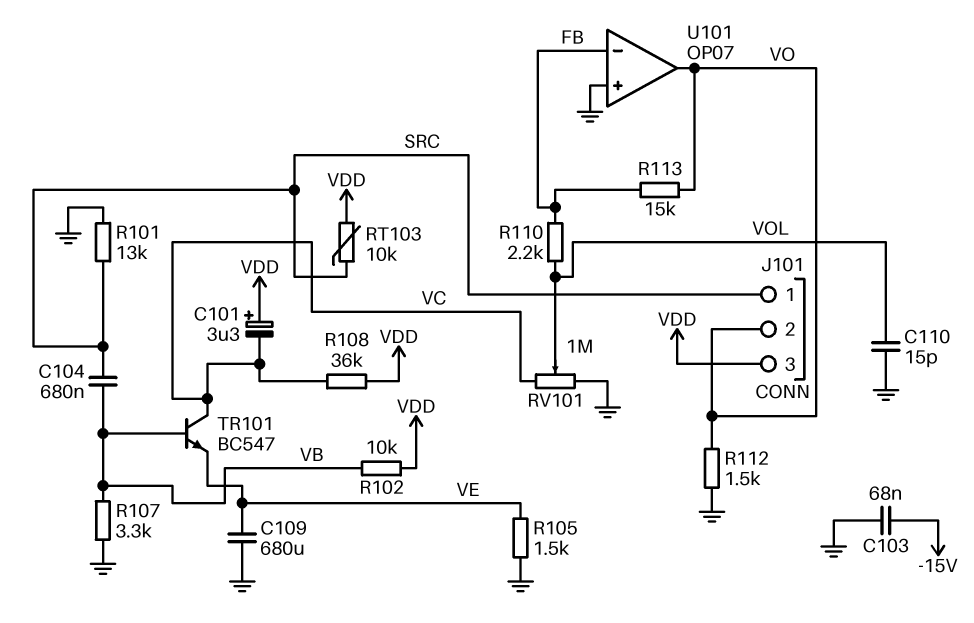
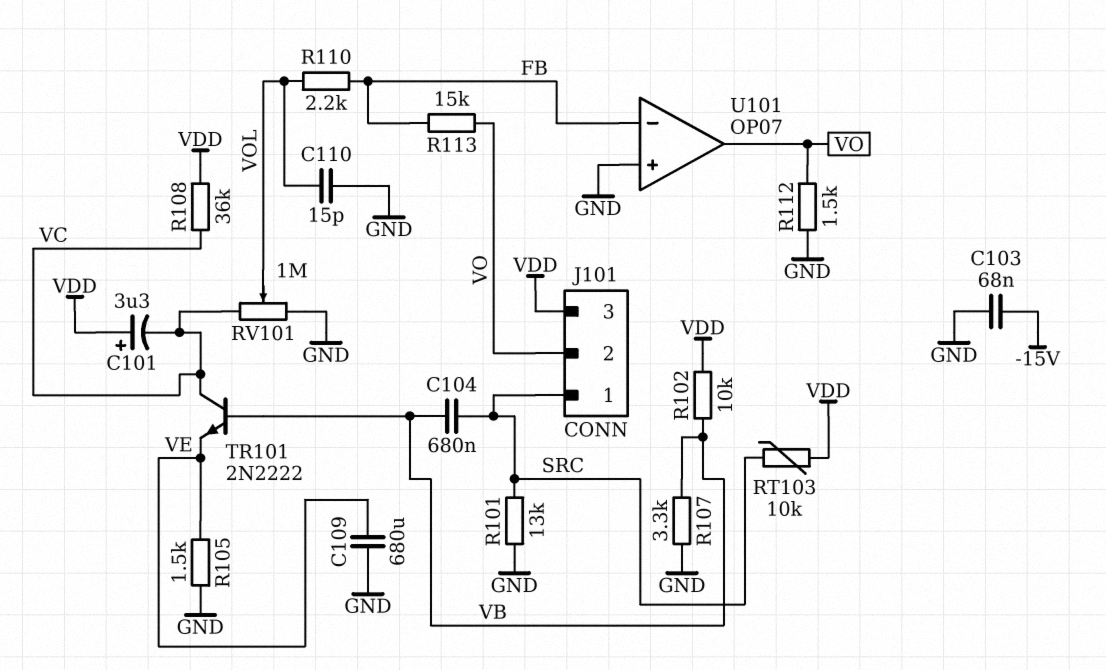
TR101: NPN BC547 (B VB, C VC, E VE) -> NPN 2N2222 (B VB, C VC, E VE)

